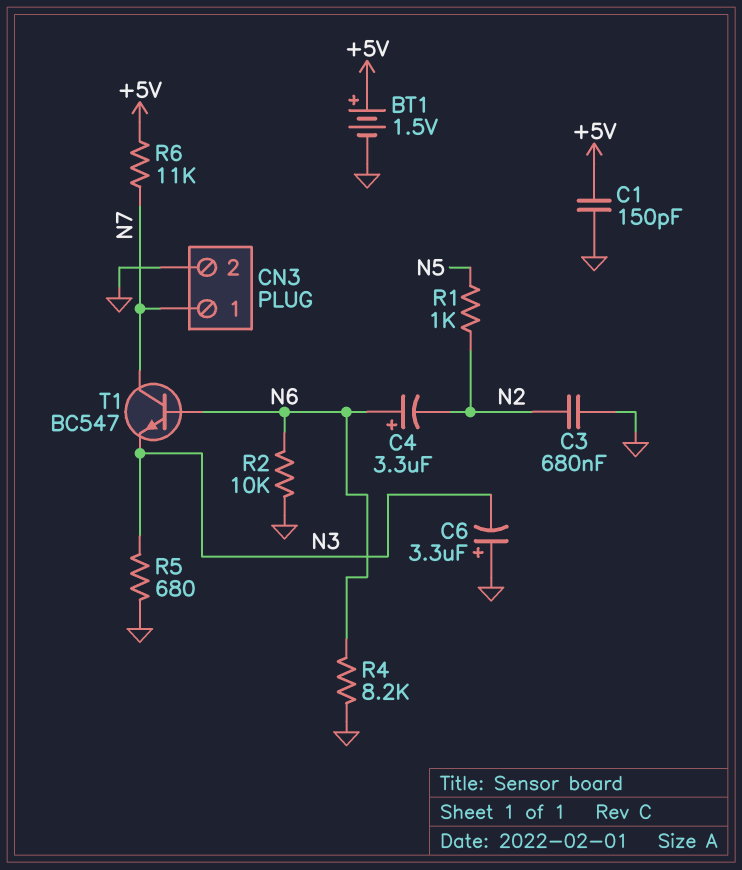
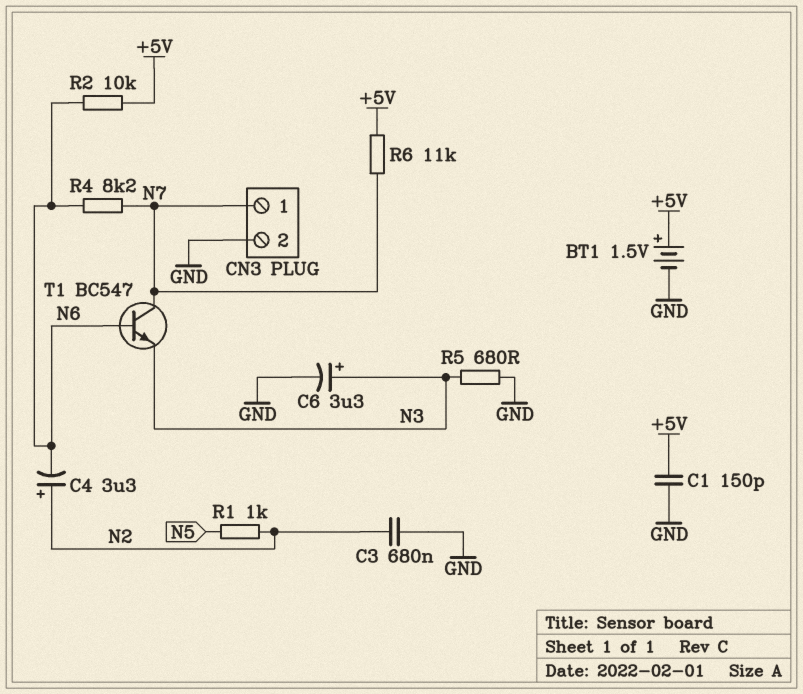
C4: 3.3uF (plus N6, minus N2) -> 3.3uF (plus N2, minus N6)
C6: 3.3uF (plus GND, minus N3) -> 3.3uF (plus N3, minus GND)
R2: 10k (GND, N6) -> 10k (+5V, N6)
R4: 8.2k (GND, N6) -> 8.2k (N6, N7)

